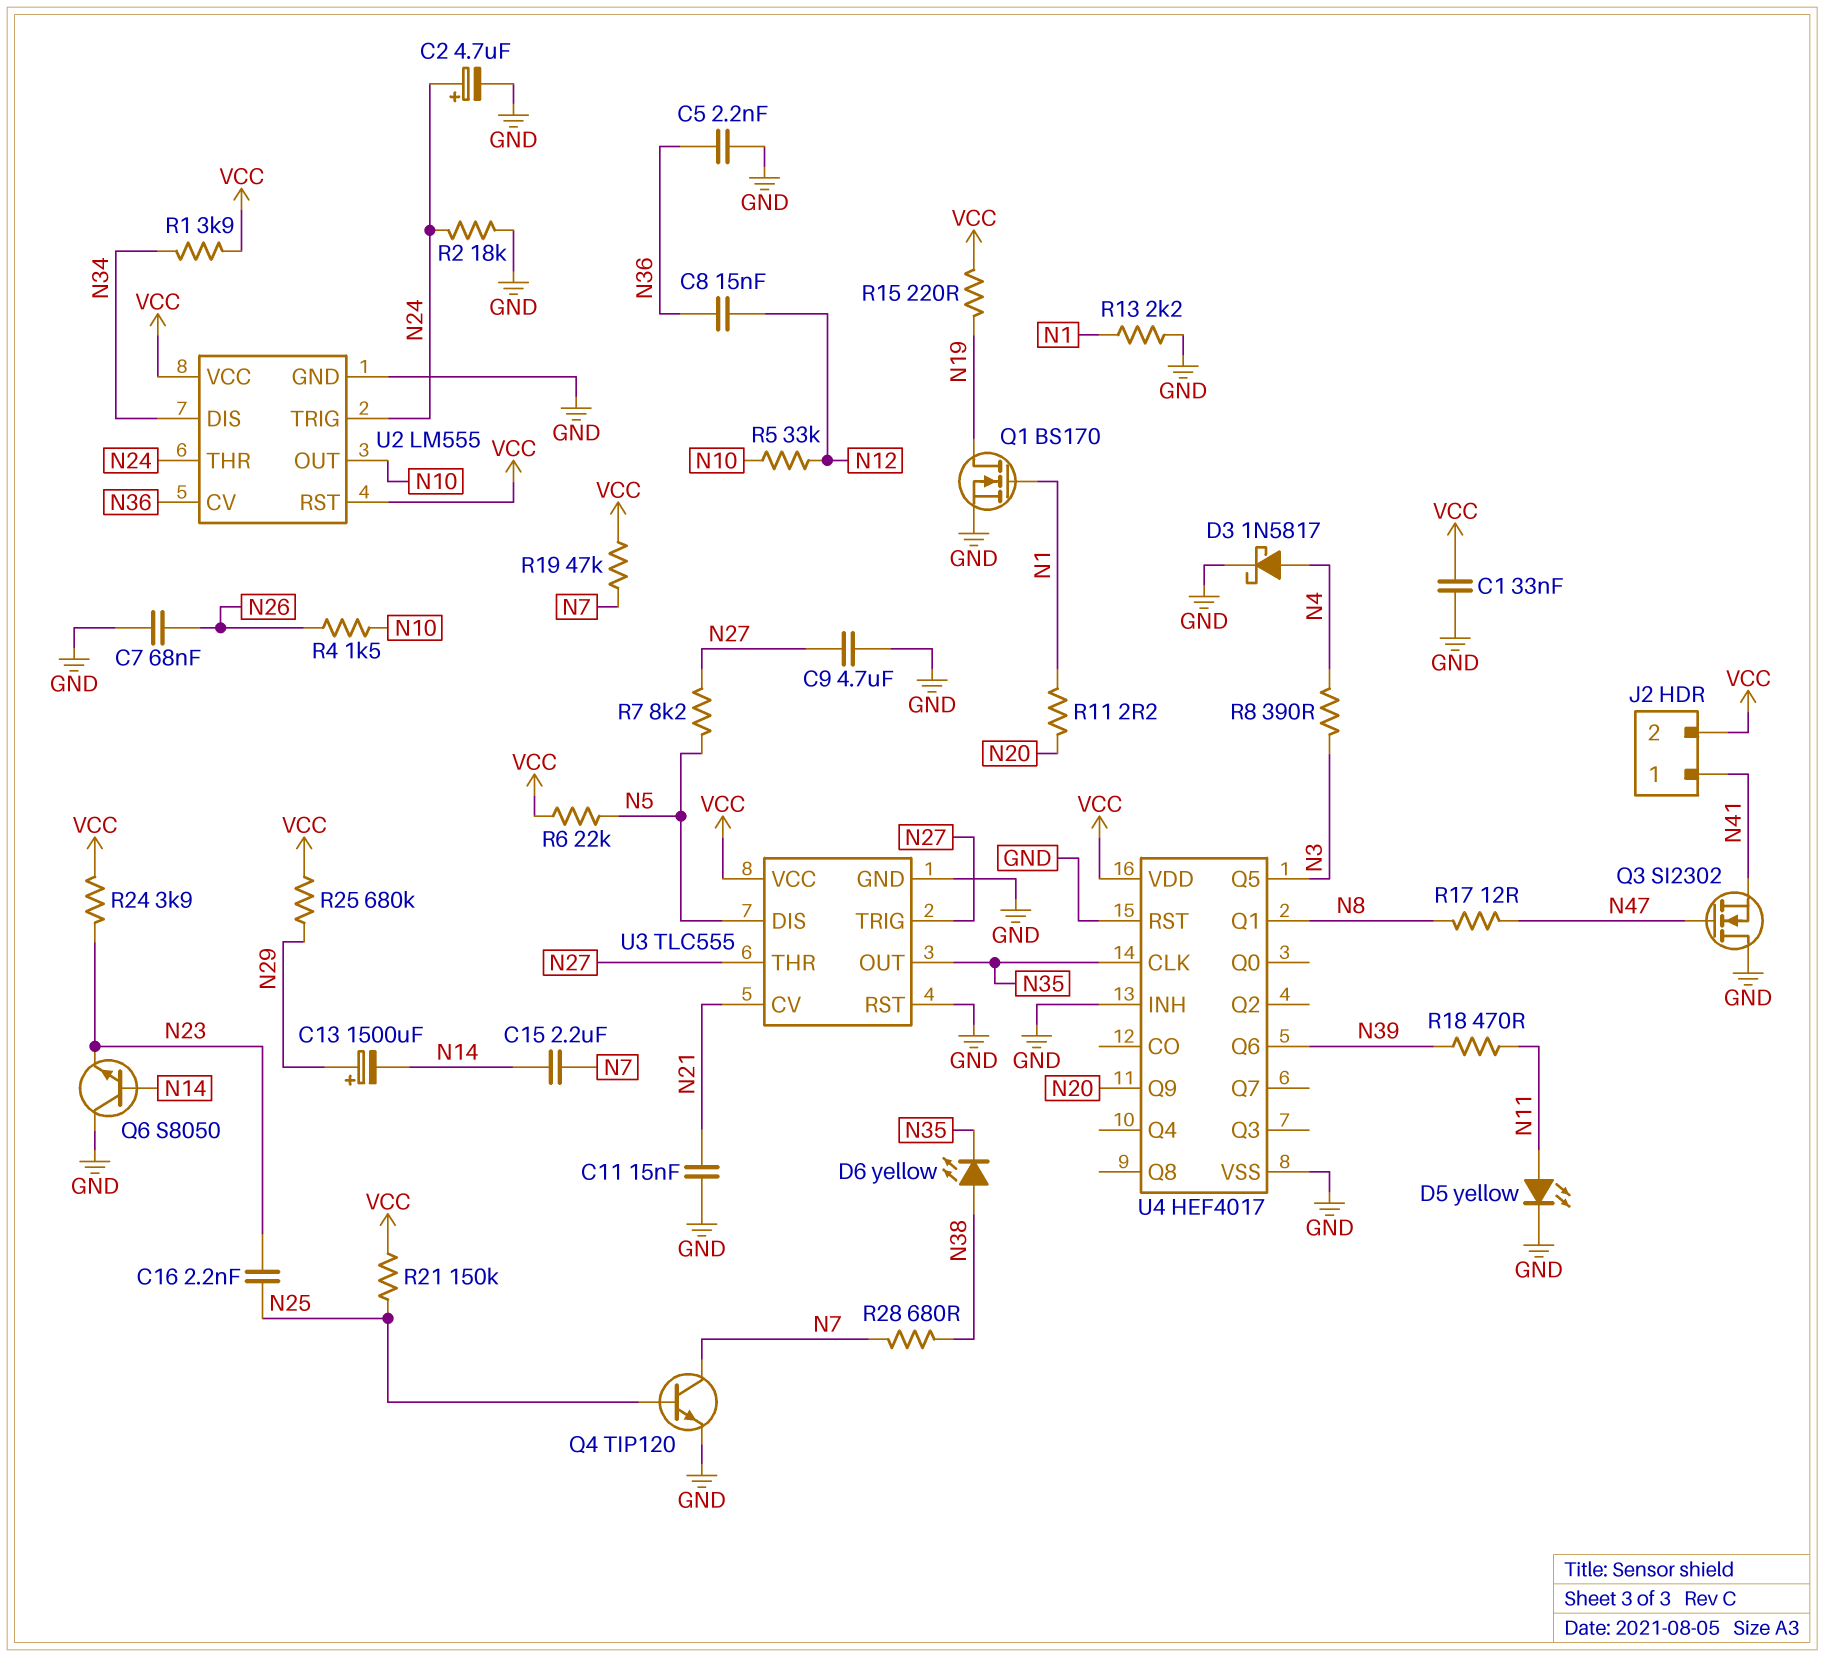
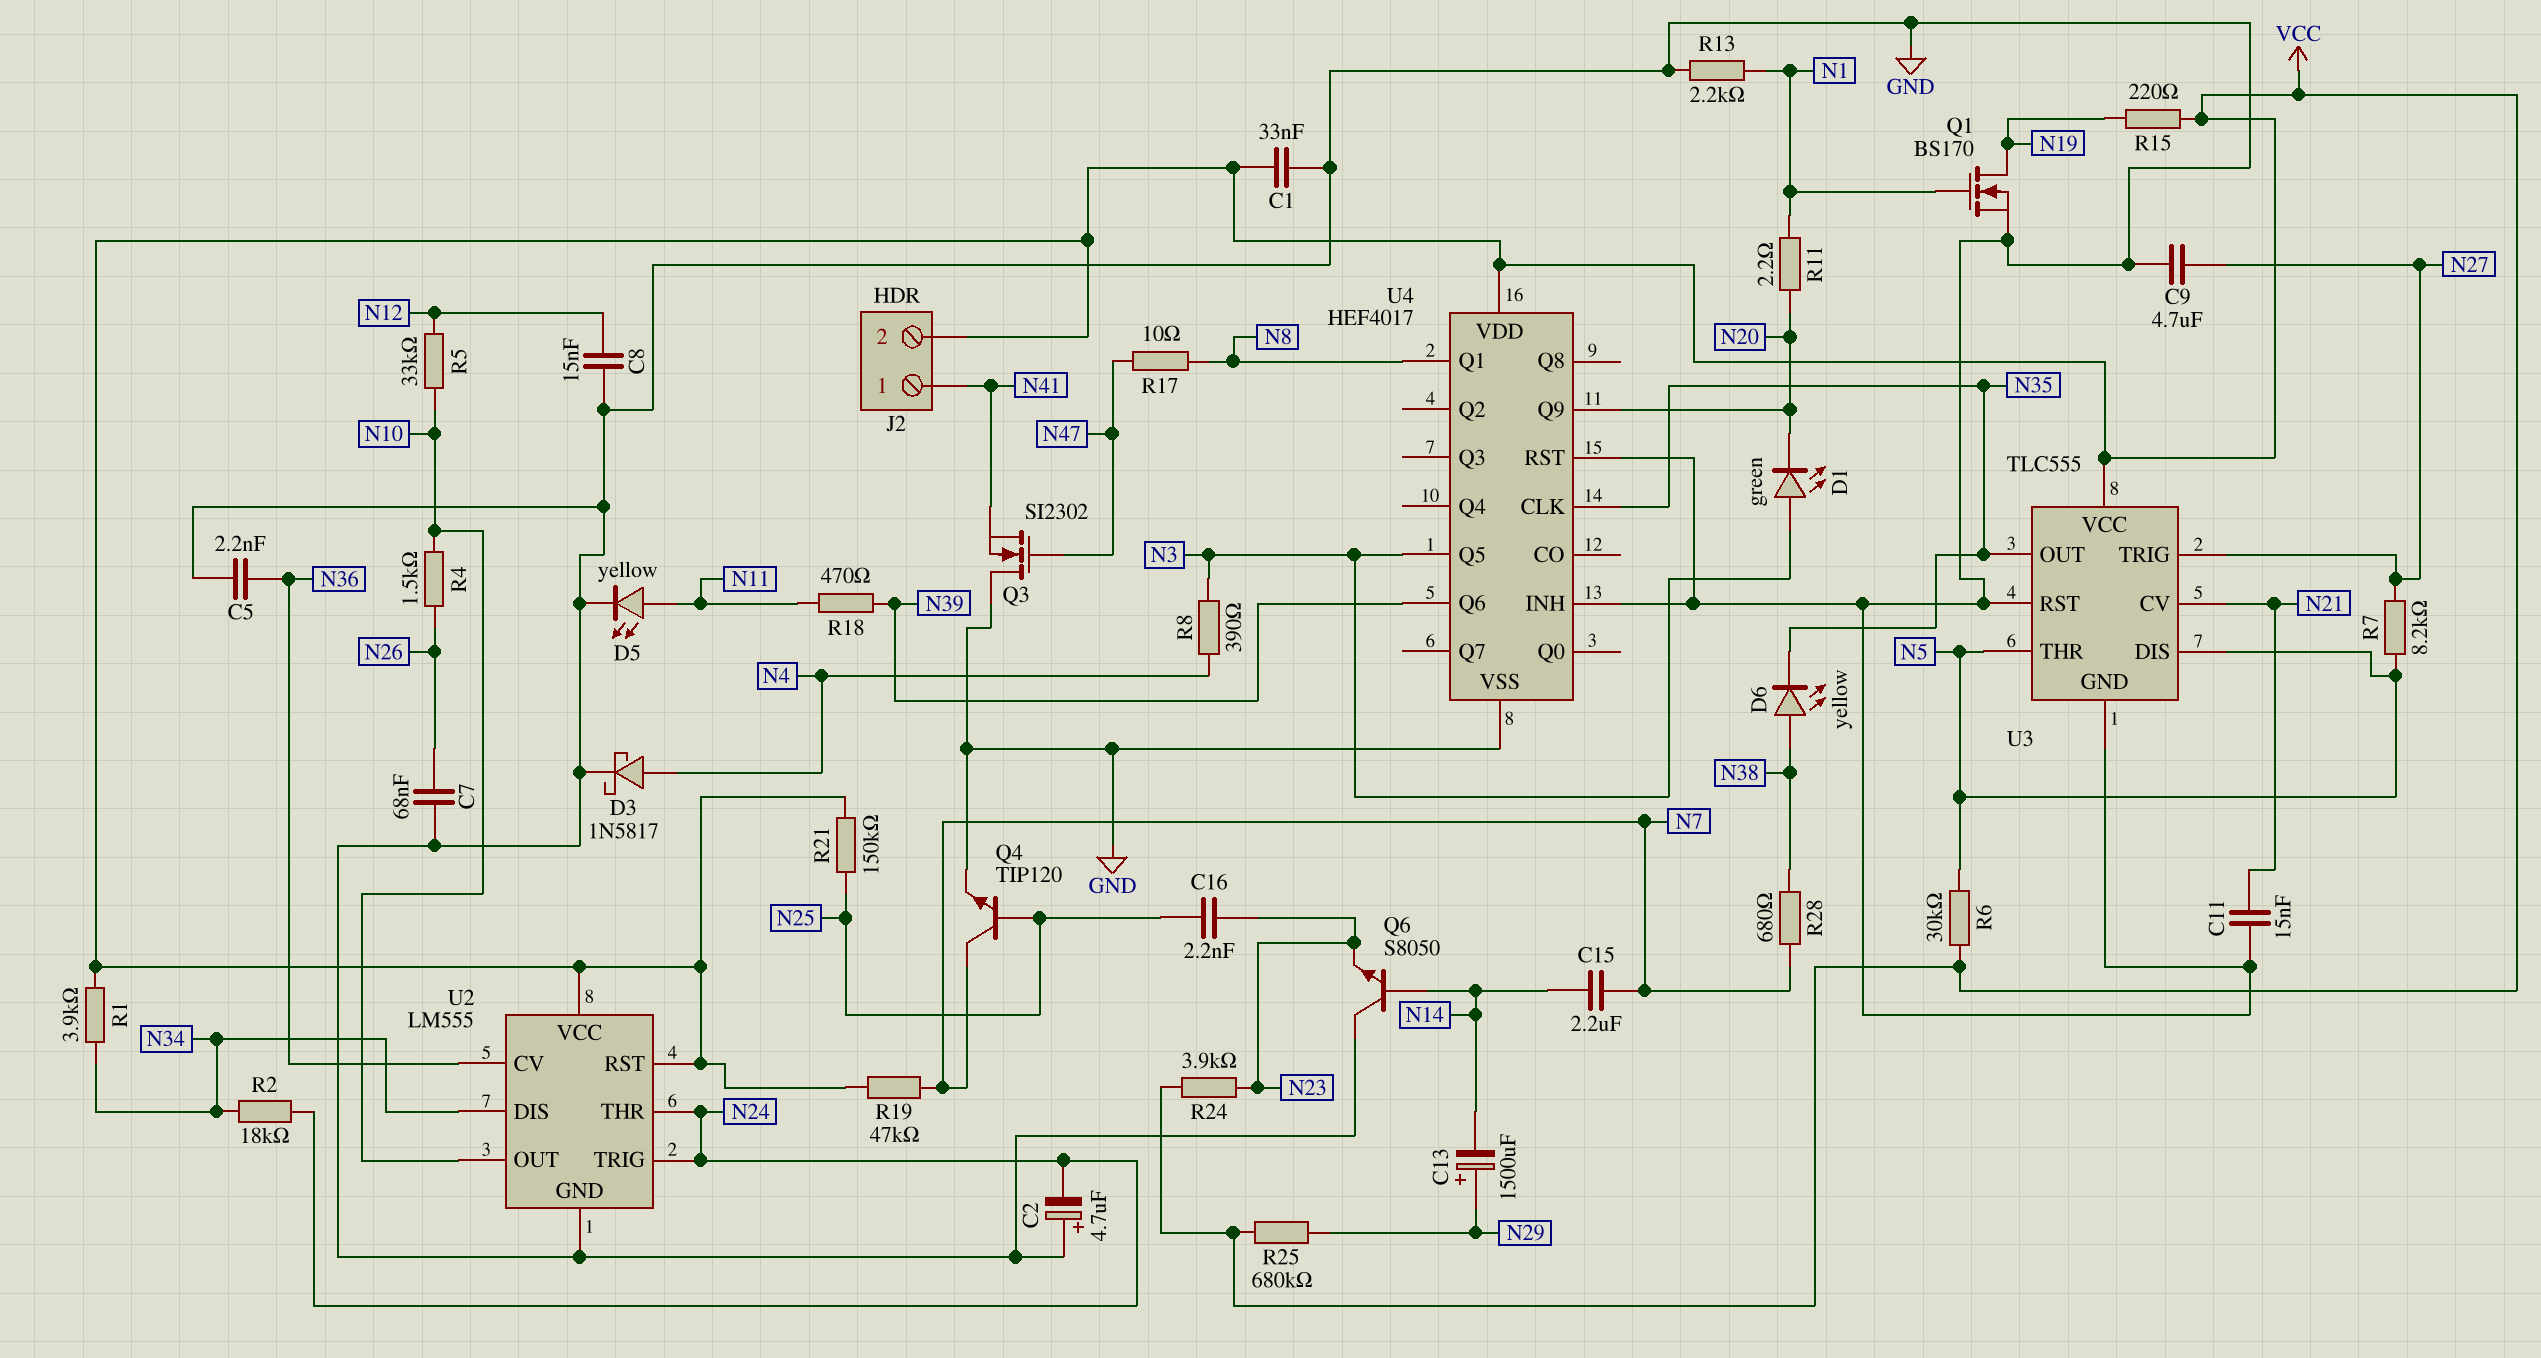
C2: 4.7uF (plus N24, minus GND) -> 4.7uF (plus GND, minus N24)
C8: 15nF (N12, N36) -> 15nF (GND, N12)
D1: none -> LED green (A N3, K N20)
R2: 18k (GND, N24) -> 18k (N24, N34)
R6: 22k (N5, VCC) -> 30k (N5, VCC)
R17: 12 (N8, N47) -> 10 (N8, N47)
U3 pin THR: N27 -> N5

